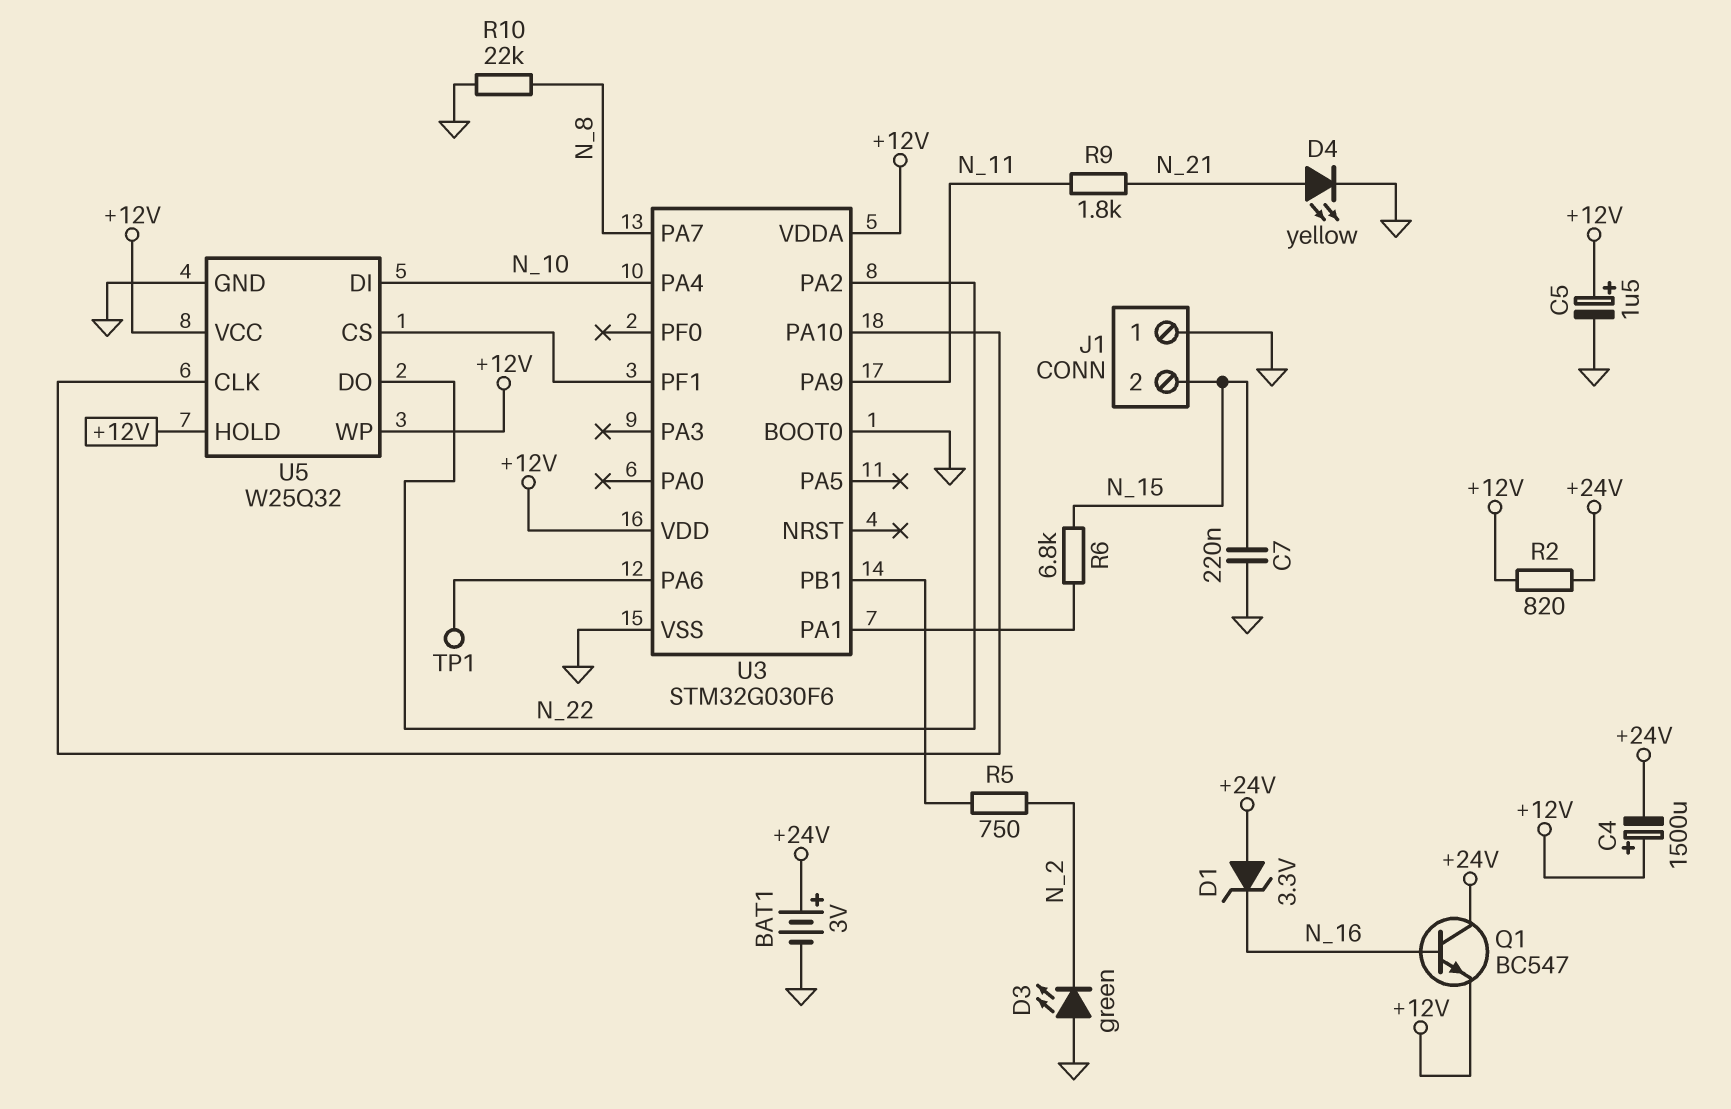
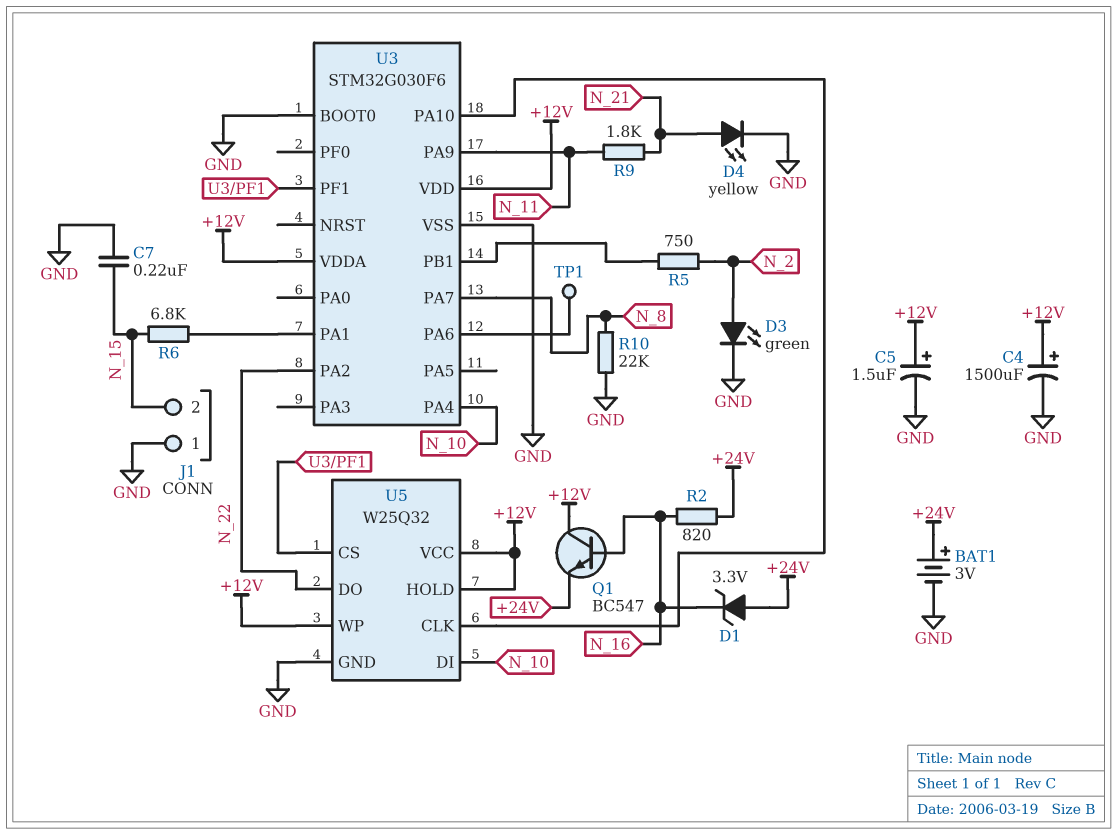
C4: 1500uF (plus +12V, minus +24V) -> 1500uF (plus +12V, minus GND)
D3: LED green (A GND, K N_2) -> LED green (A N_2, K GND)
Q1: NPN BC547 (B N_16, C +24V, E +12V) -> NPN BC547 (B N_16, C +12V, E +24V)
R2: 820 (+12V, +24V) -> 820 (+24V, N_16)

